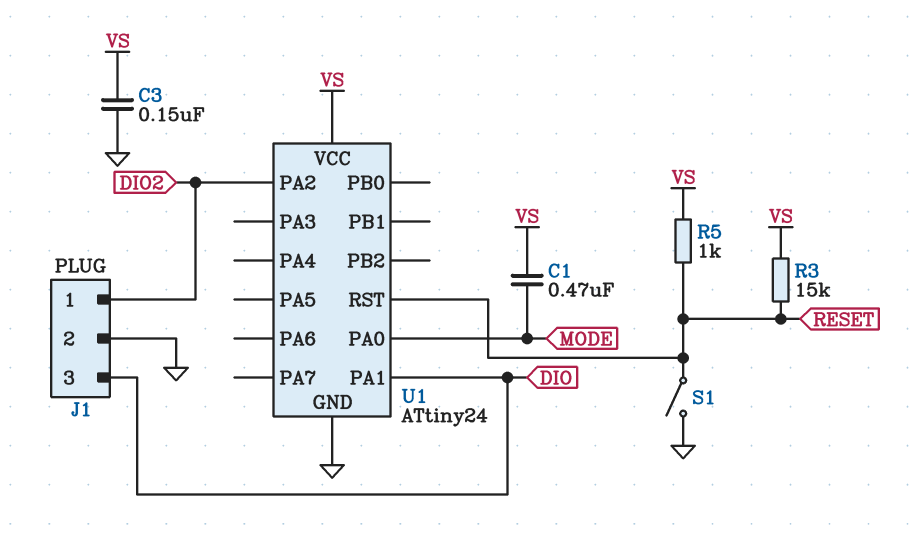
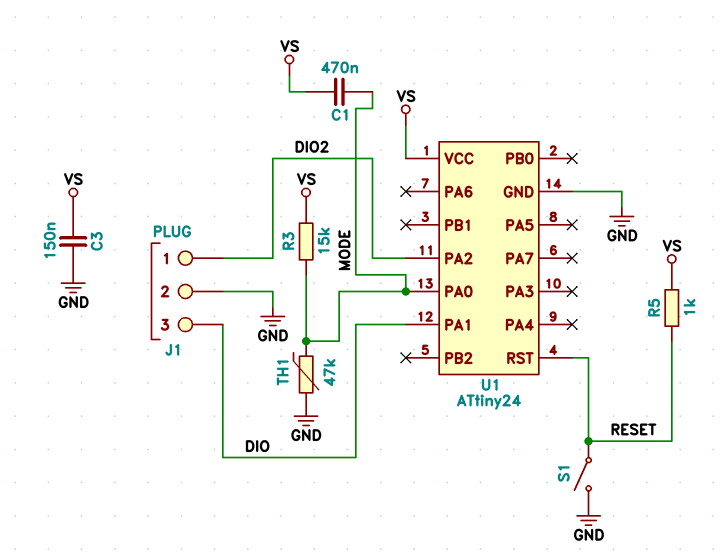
R3: 15k (RESET, VS) -> 15k (MODE, VS)
TH1: none -> 47k (GND, MODE)

